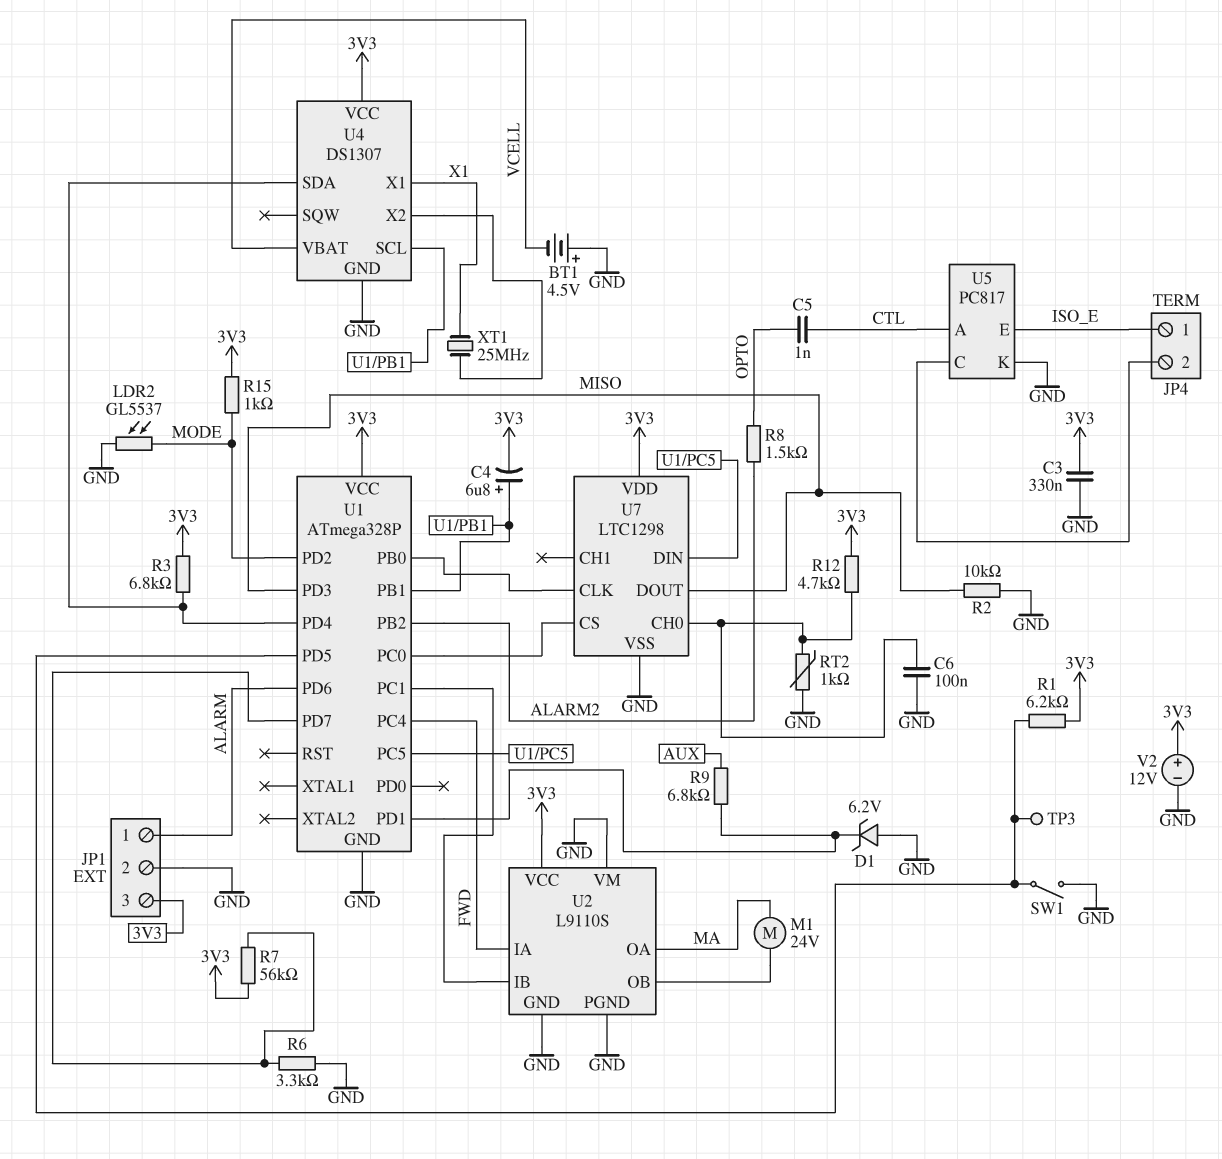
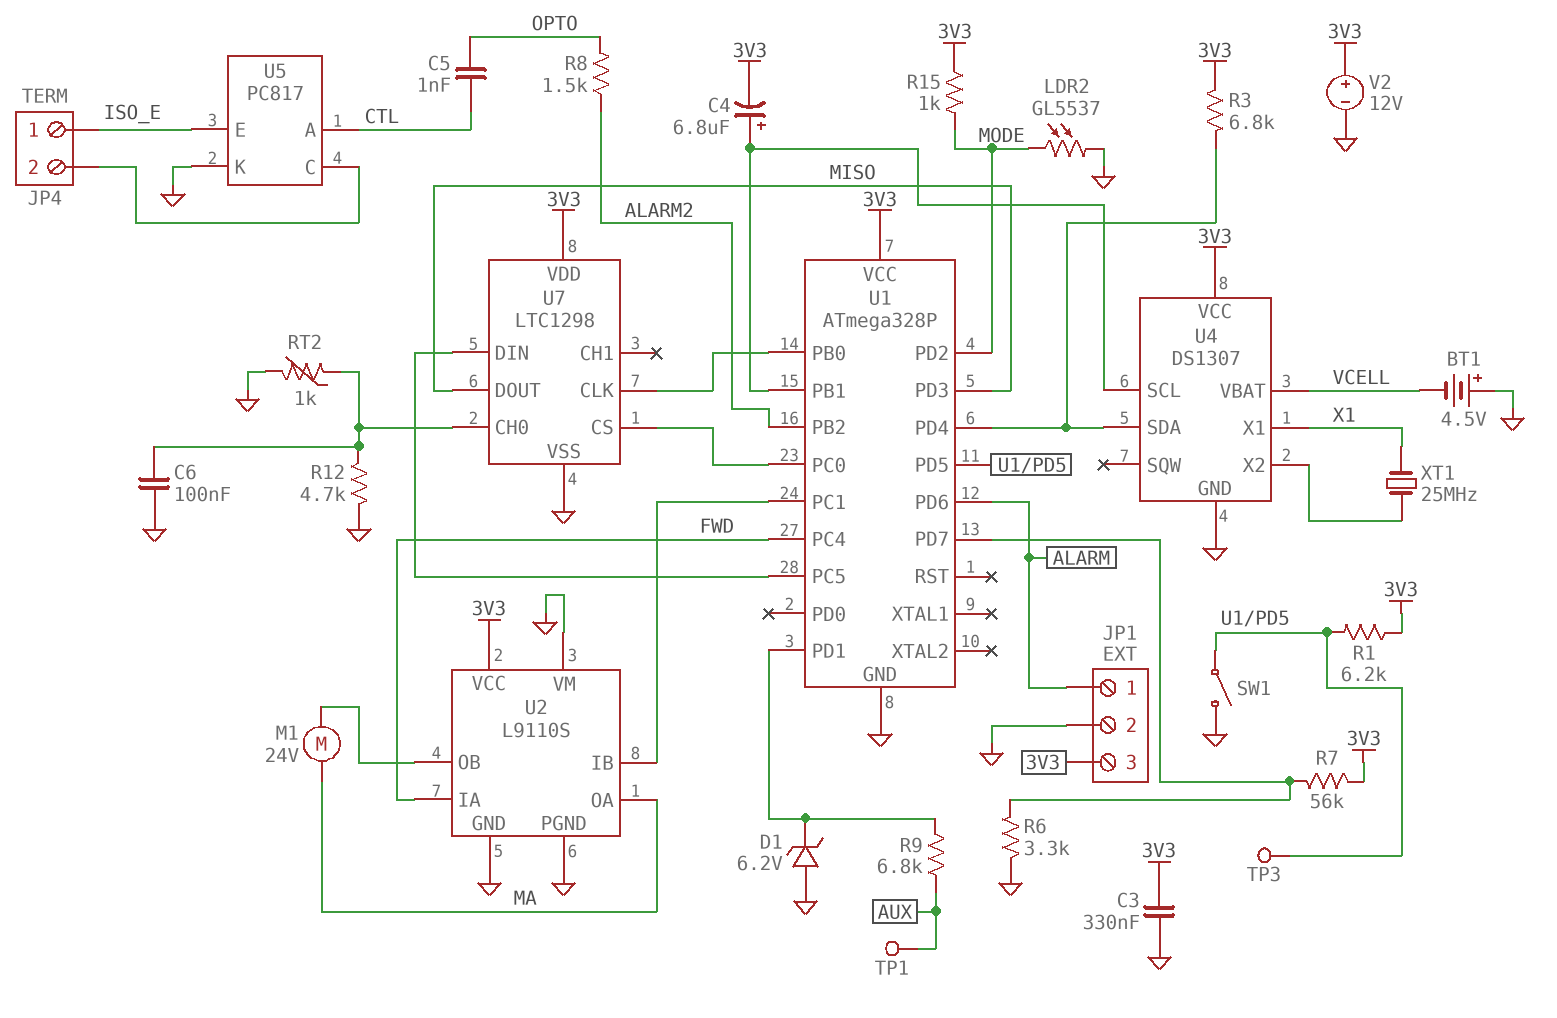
R2: 10k (GND, MISO) -> none
R12: 4.7k (3V3, U7/CH0) -> 4.7k (GND, U7/CH0)
TP1: none -> test point (AUX)

